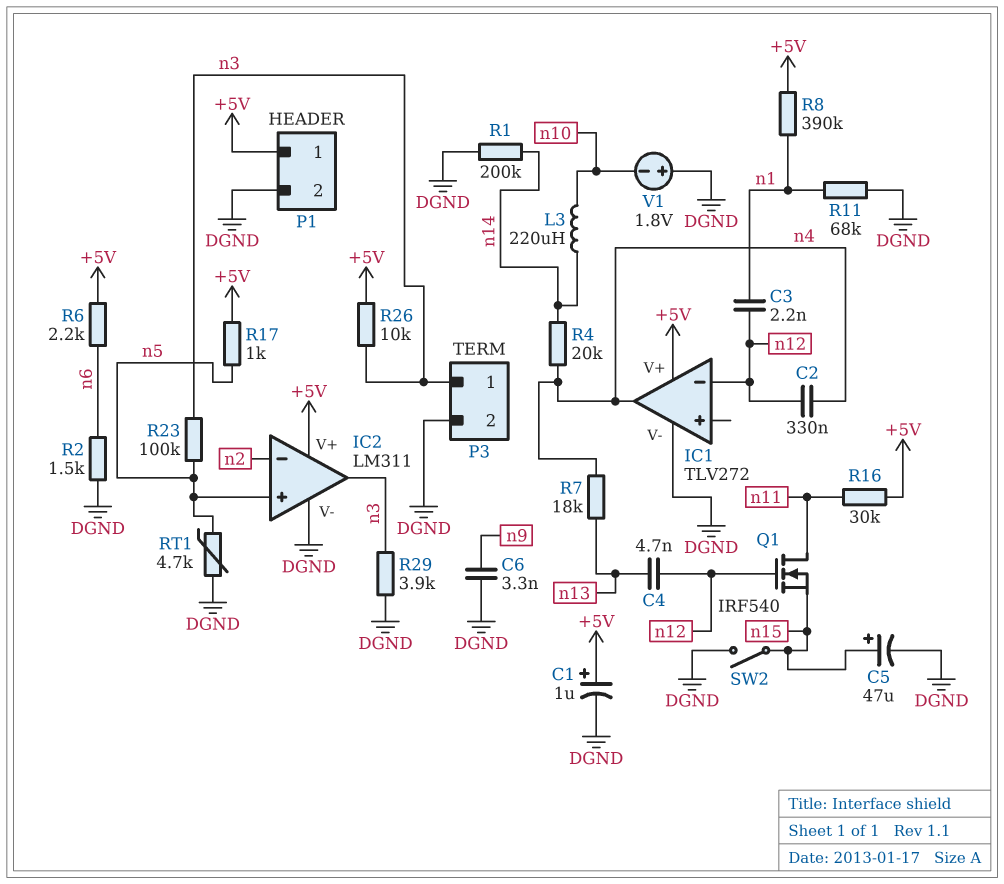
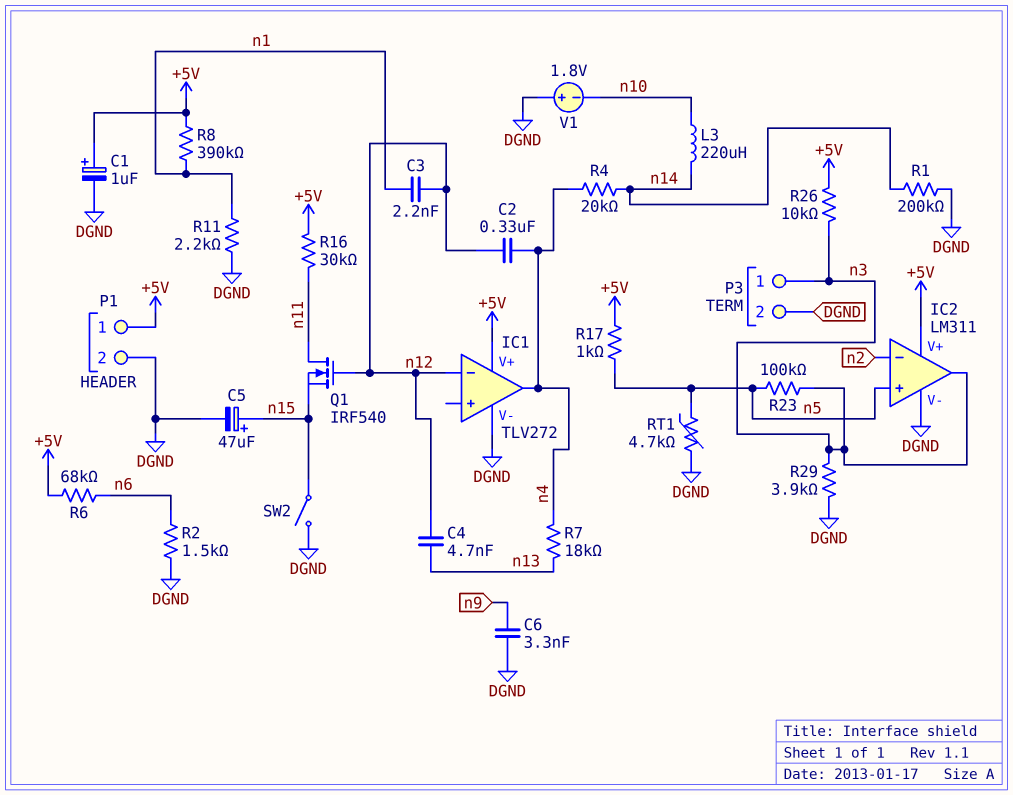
R6: 2.2k (+5V, n6) -> 68k (+5V, n6)
R11: 68k (DGND, n1) -> 2.2k (DGND, n1)

